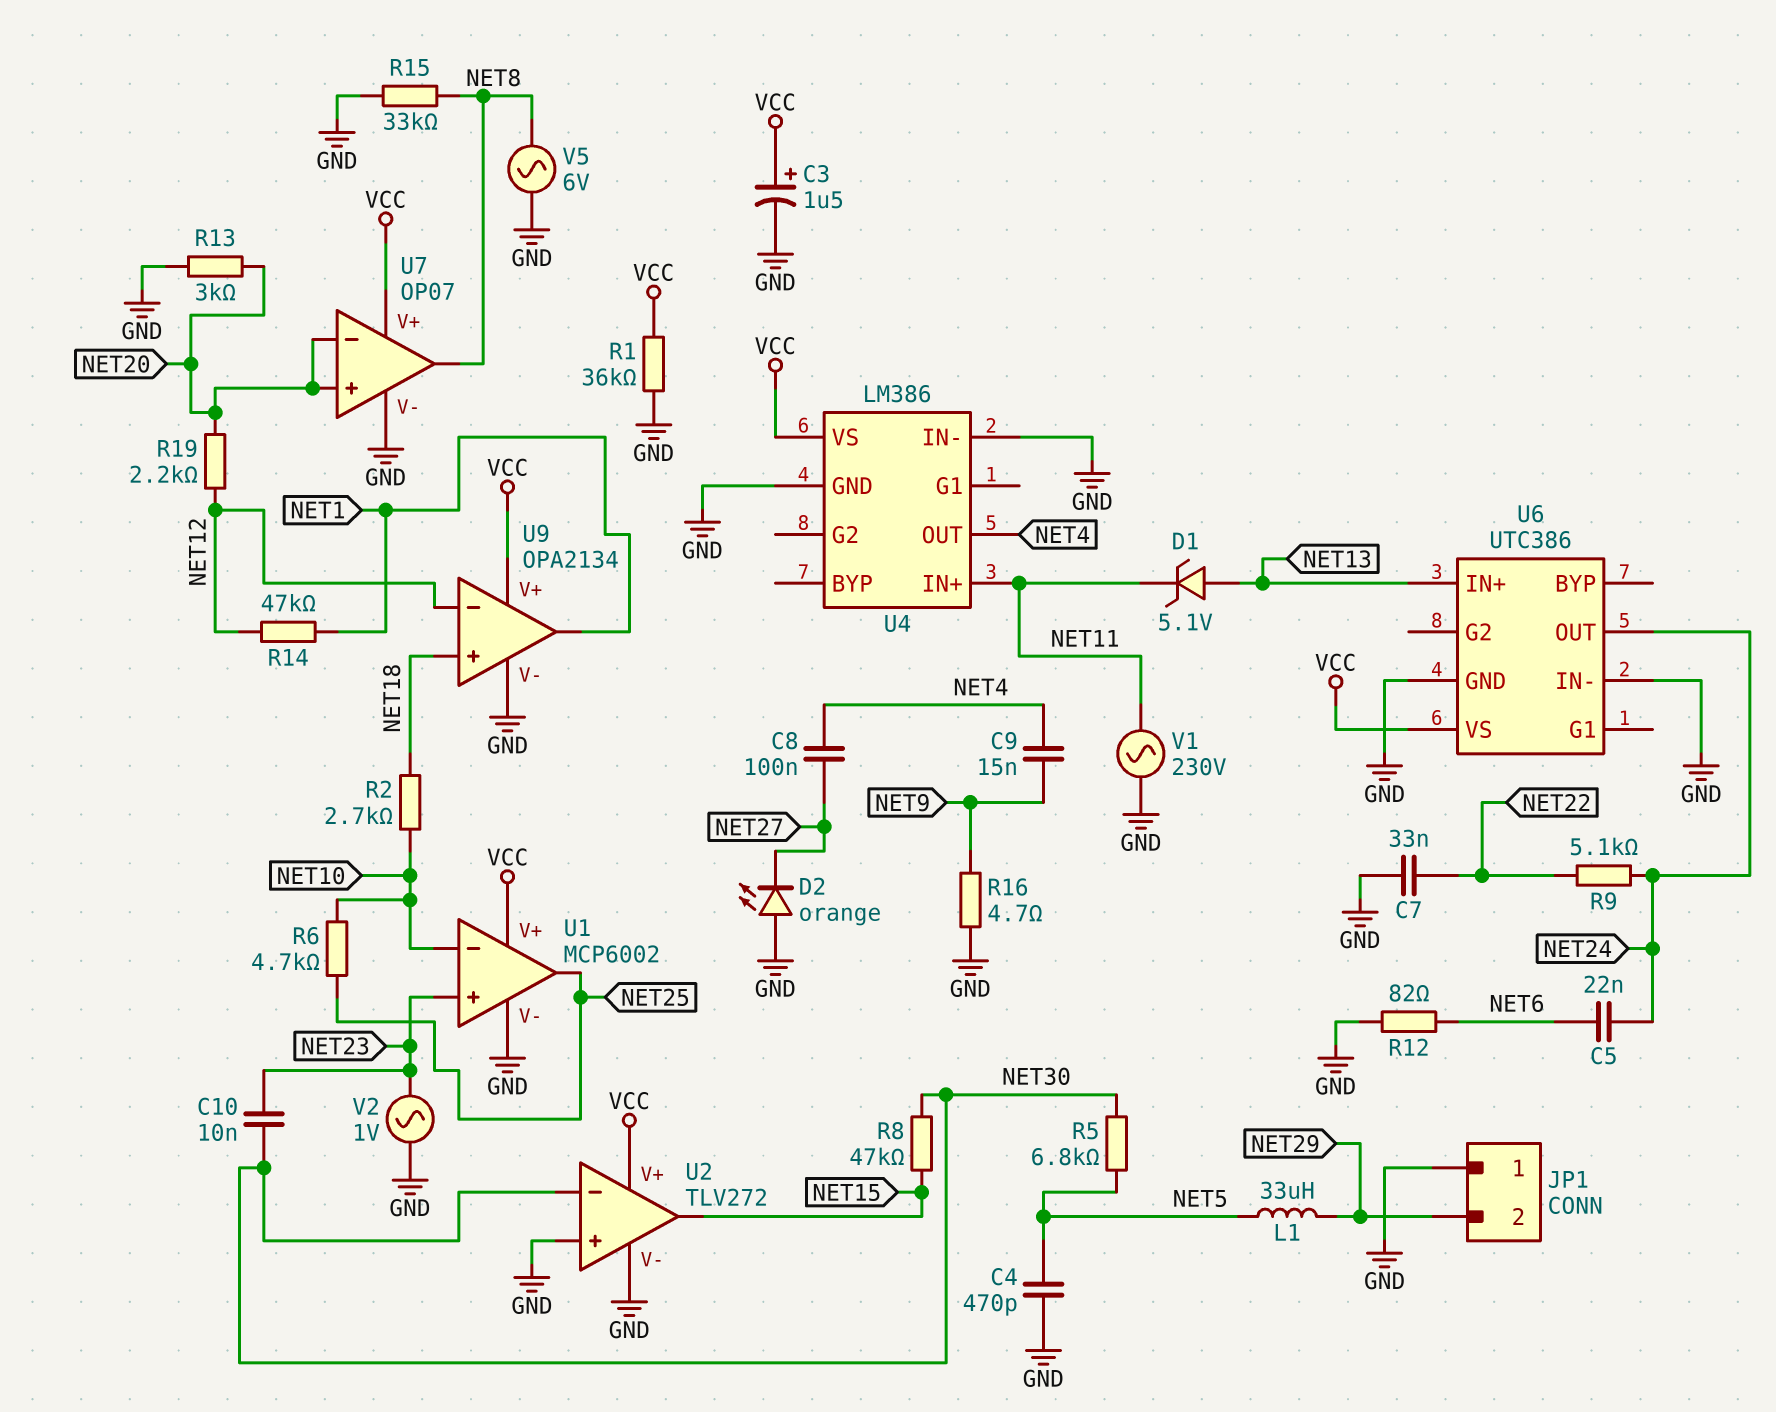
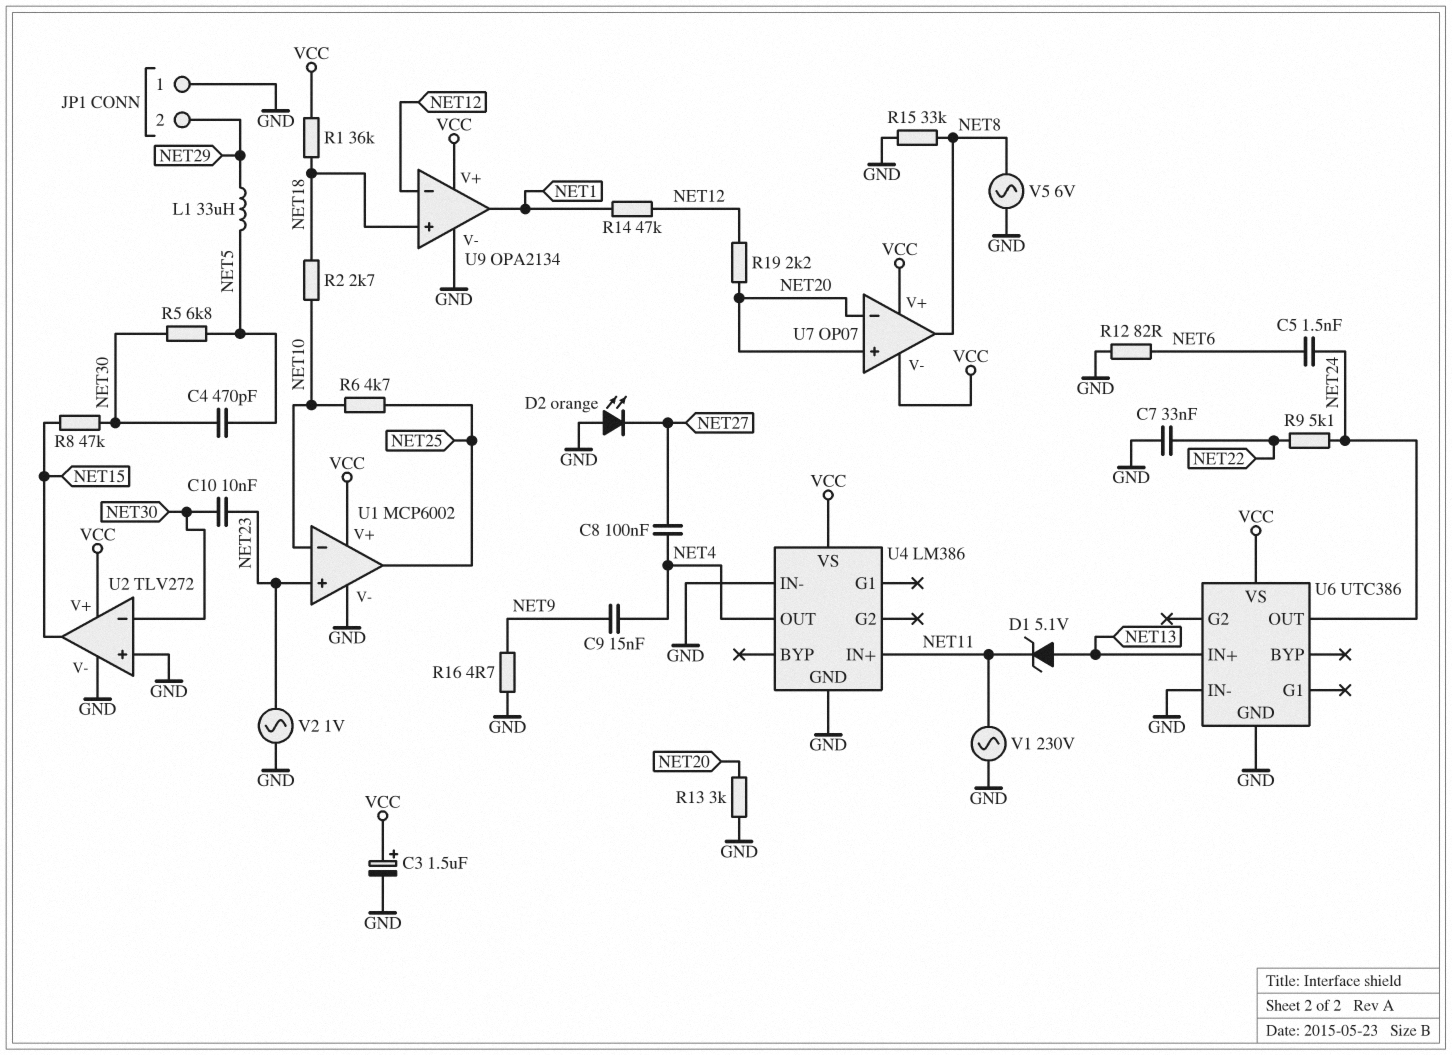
C4: 470pF (GND, NET5) -> 470pF (NET5, NET30)
C5: 22nF (NET6, NET24) -> 1.5nF (NET6, NET24)
R1: 36k (GND, VCC) -> 36k (NET18, VCC)
U7 pin V-: GND -> VCC

